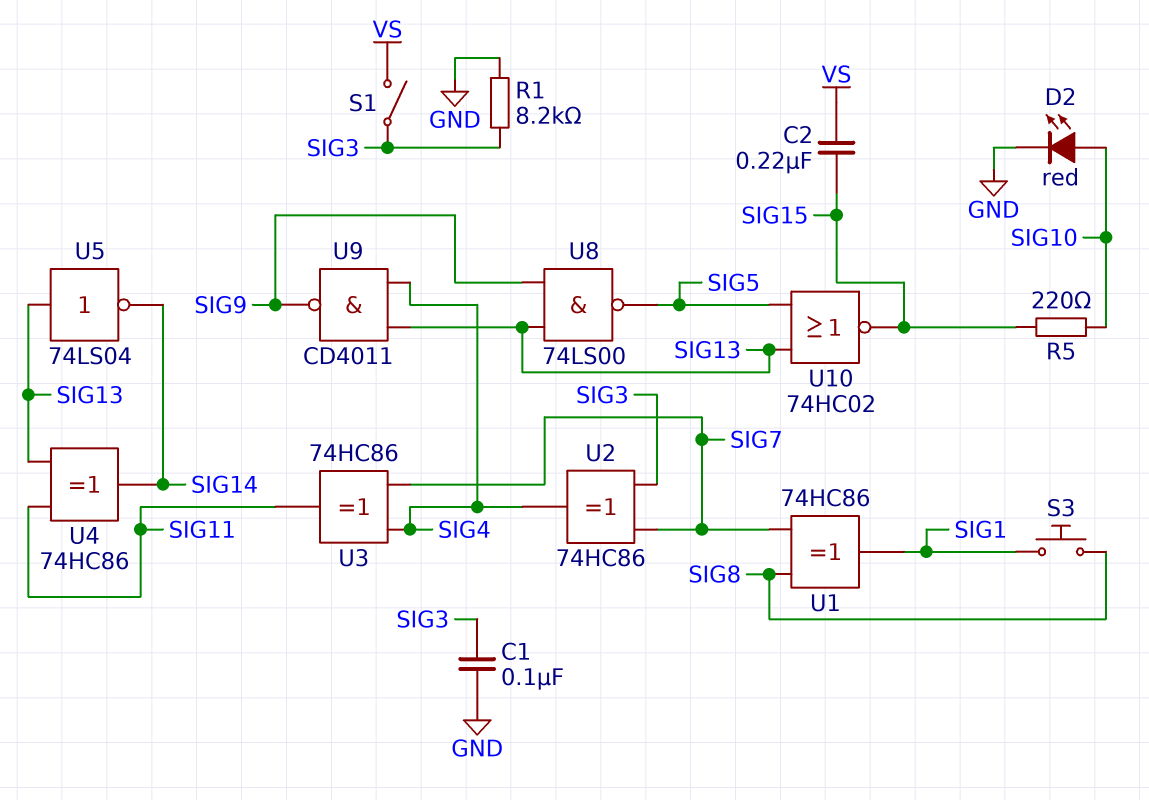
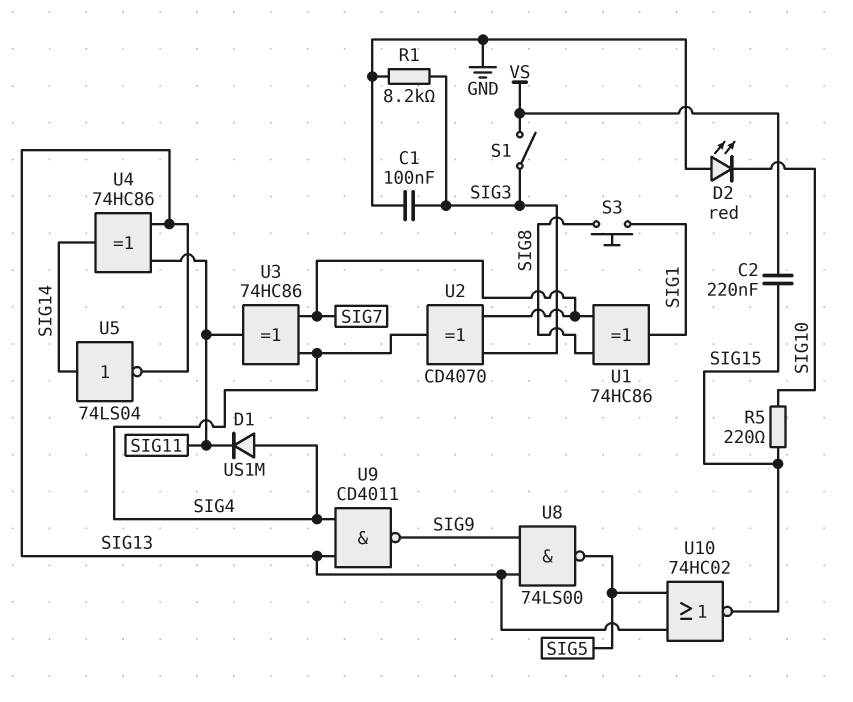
D1: none -> diode US1M (A SIG4, K SIG11)
D2: LED red (A SIG10, K GND) -> LED red (A GND, K SIG10)
U2: XOR 74HC86 (in SIG3, in SIG7, out SIG4) -> XOR CD4070 (in SIG3, in SIG7, out SIG4)
U5: NOT 74LS04 (in SIG13, out SIG14) -> NOT 74LS04 (in SIG14, out SIG13)

